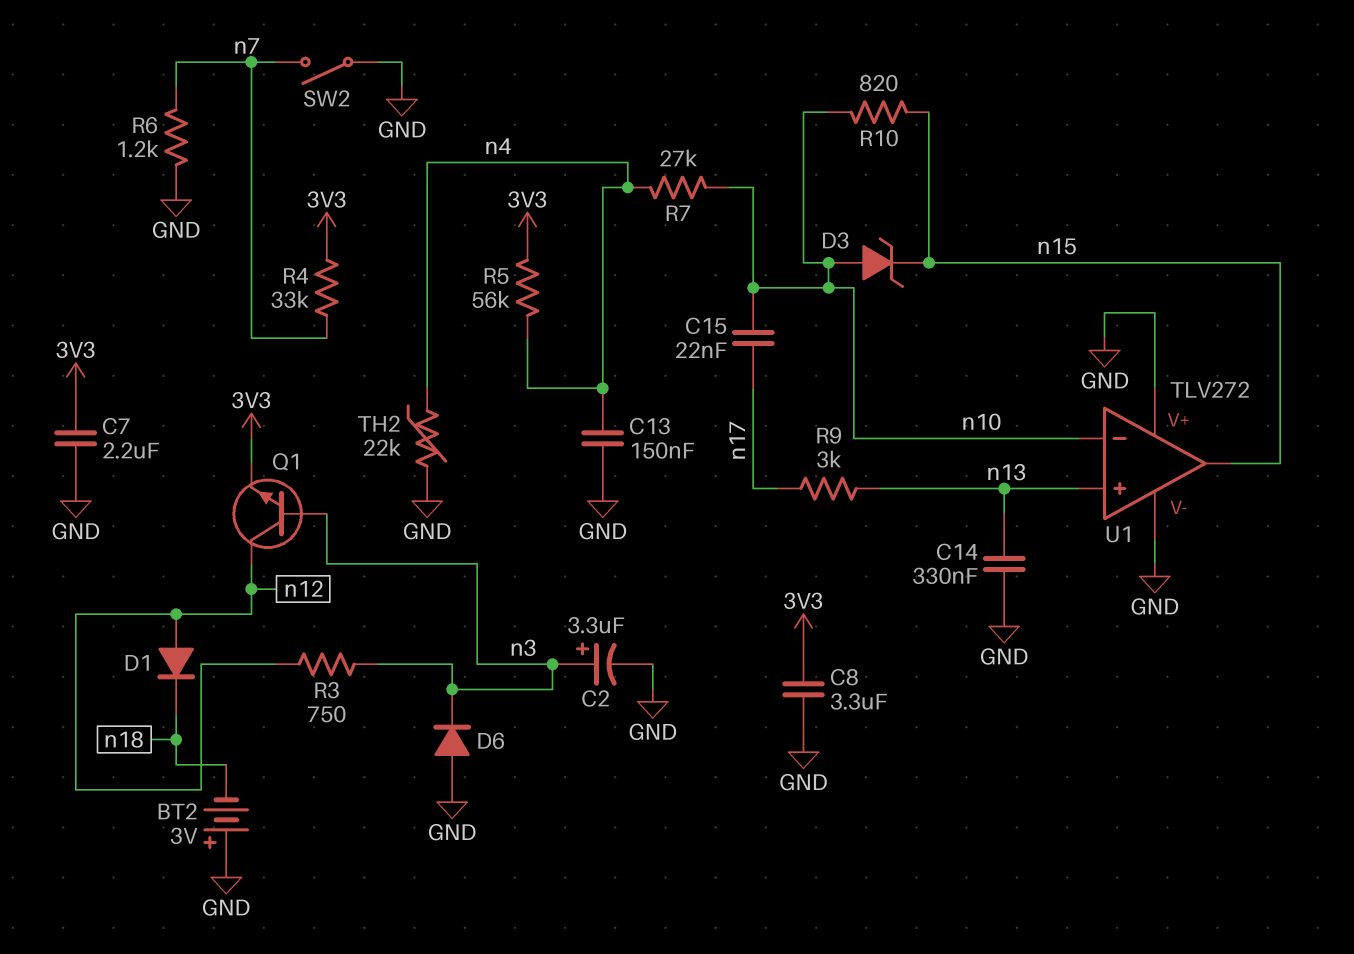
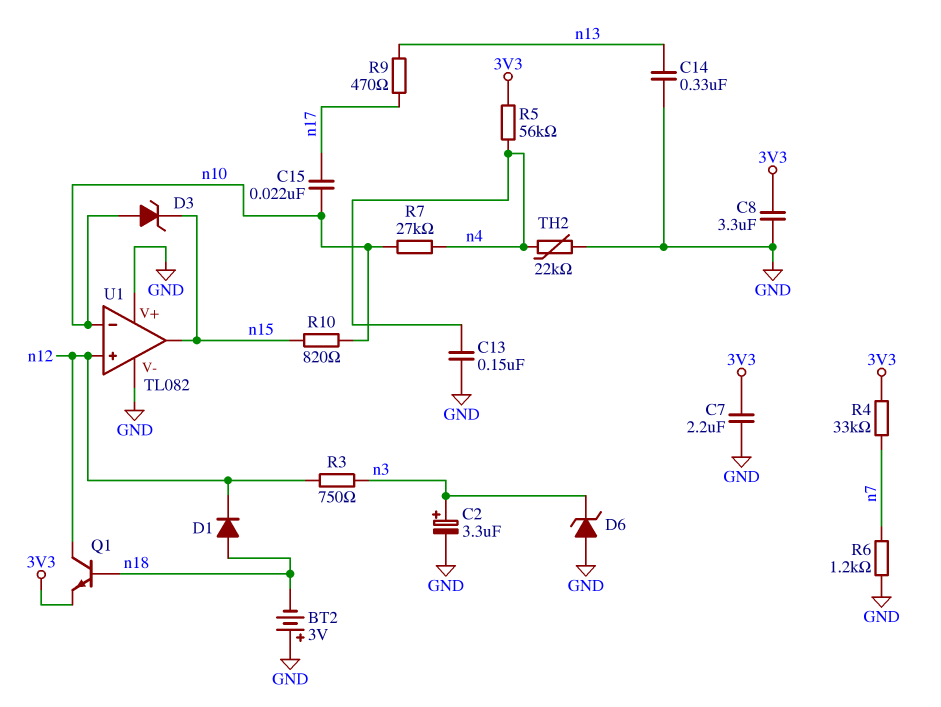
D1: diode (A n12, K n18) -> diode (A n18, K n12)
D6: diode (A GND, K n3) -> zener (A GND, K n3)
Q1: NPN (B n3, C n12, E 3V3) -> NPN (B n18, C n12, E 3V3)
R9: 3k (n13, n17) -> 470 (n13, n17)
SW2: switch (GND, n7) -> none
U1: TLV272 -> TL082
U1 pin in+: n13 -> n12

